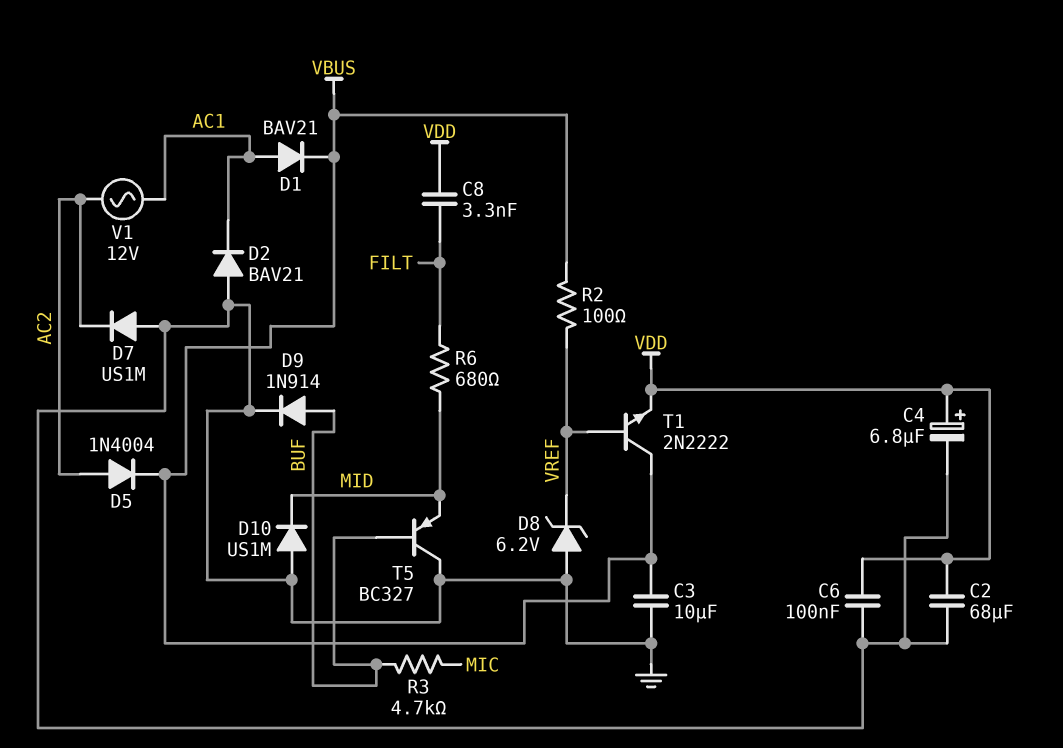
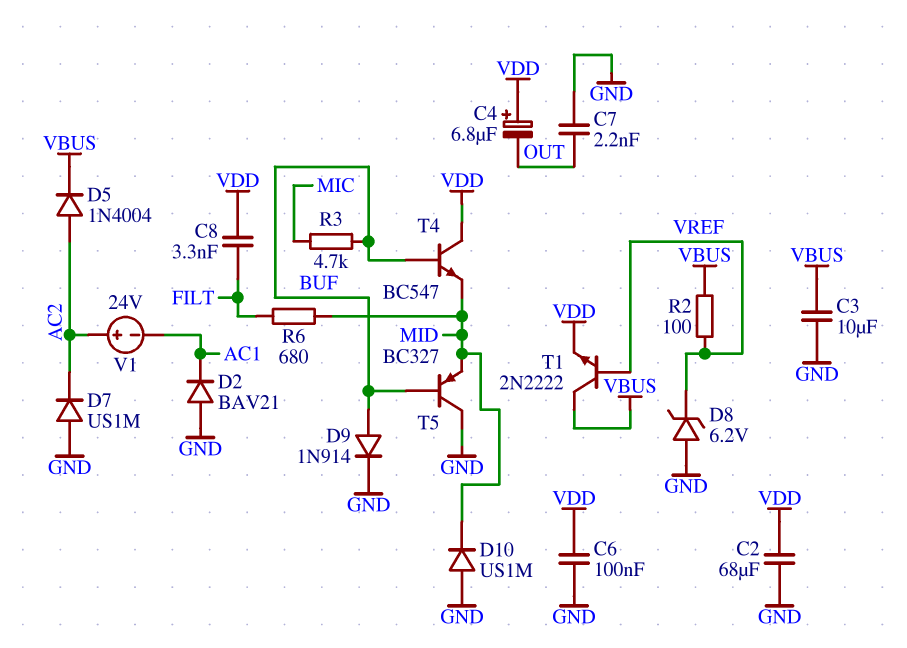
C4: 6.8uF (plus VDD, minus GND) -> 6.8uF (plus VDD, minus OUT)
C7: none -> 2.2nF (GND, OUT)
D1: diode BAV21 (A AC1, K VBUS) -> none
T4: none -> NPN BC547 (B BUF, C VDD, E MID)
V1: AC 12V (AC1, AC2) -> 24V (plus AC2, minus AC1)

